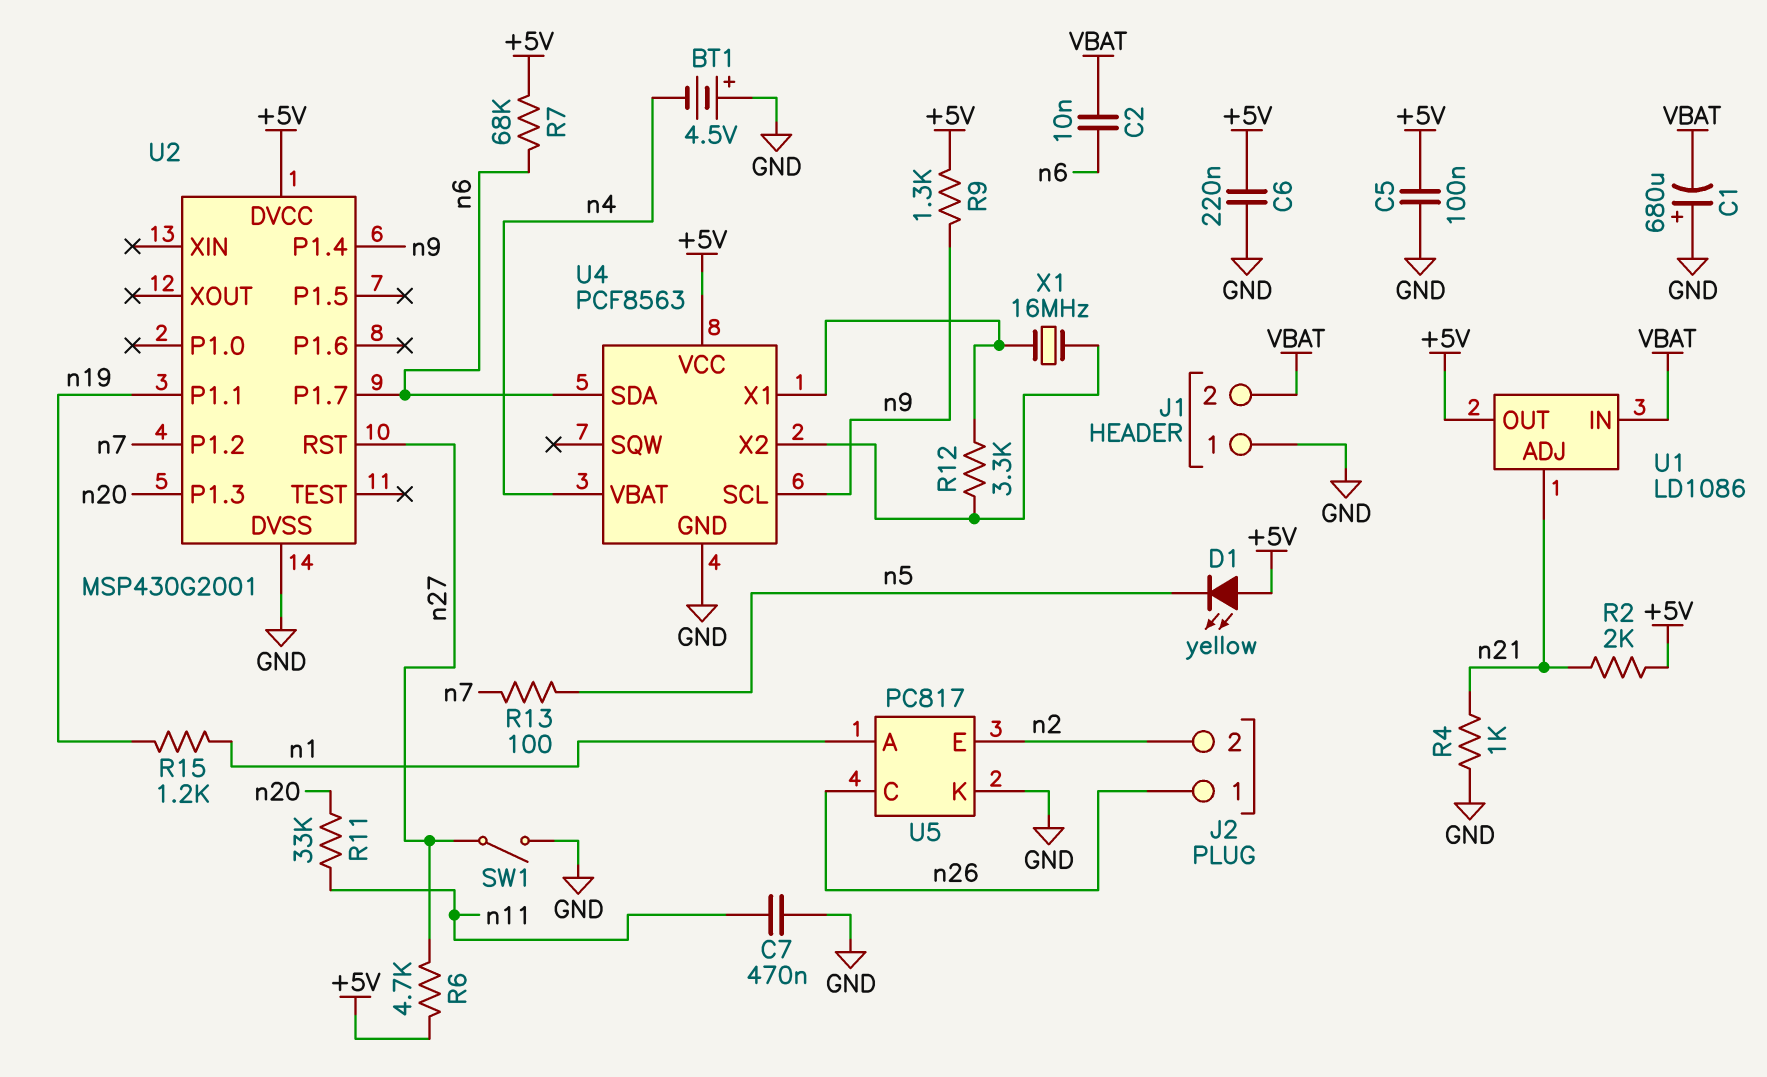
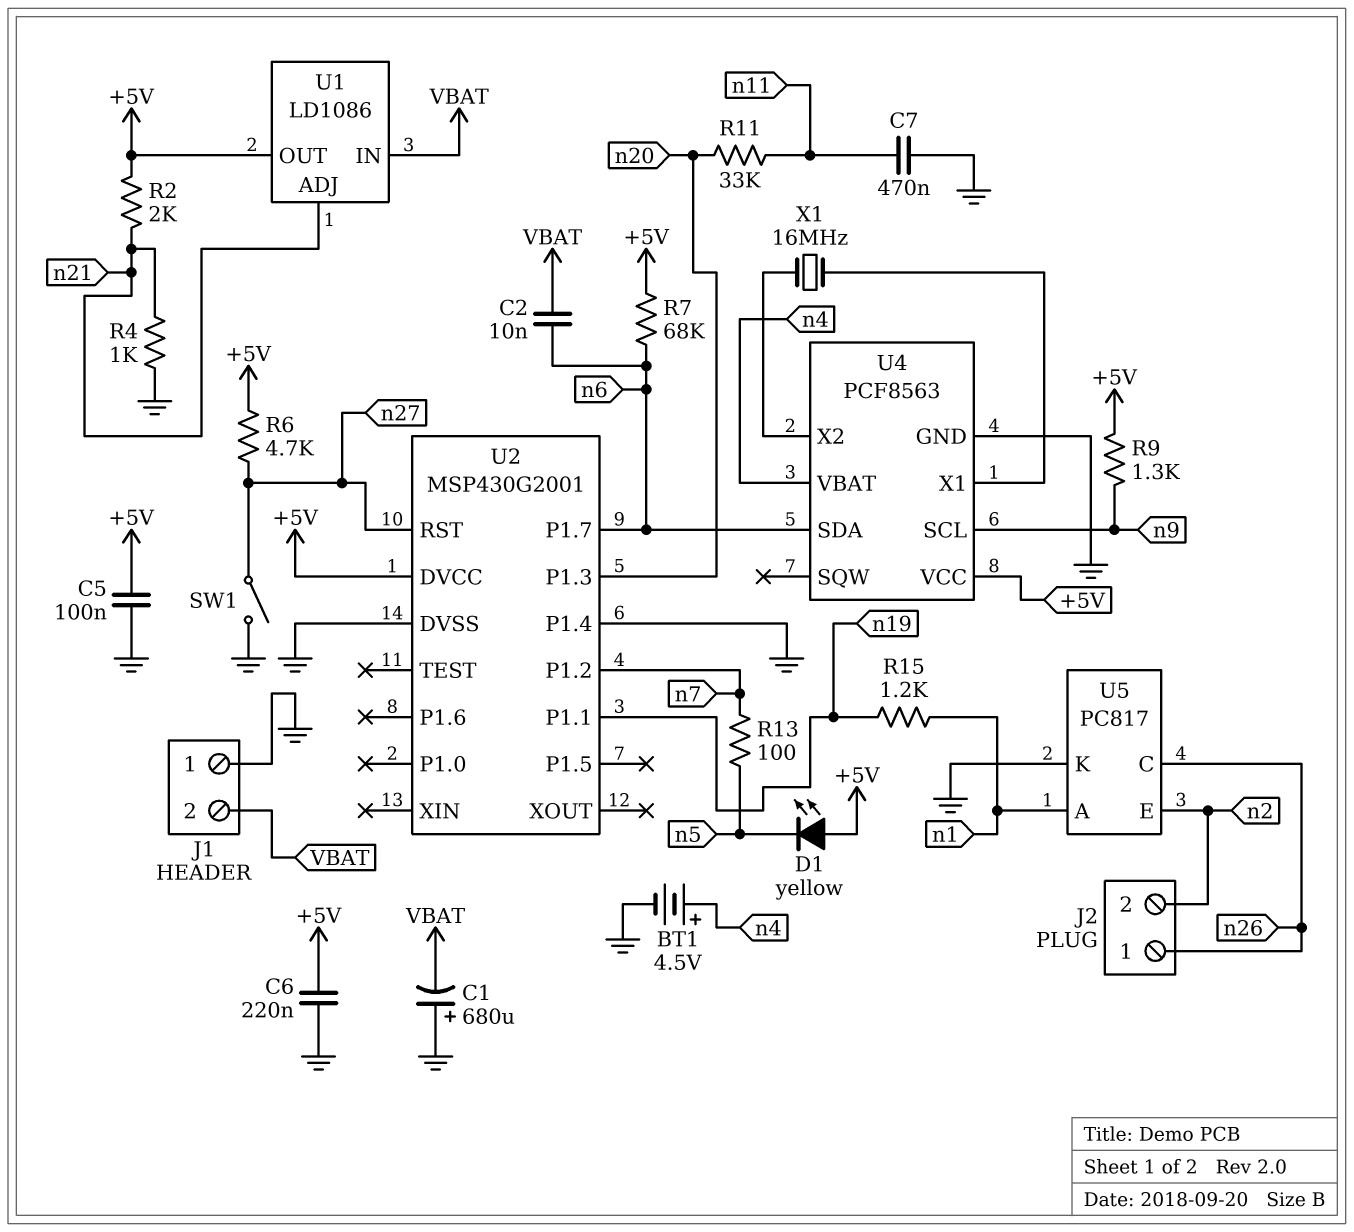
BT1: 4.5V (plus GND, minus n4) -> 4.5V (plus n4, minus GND)
R12: 3.3k (U4/X1, U4/X2) -> none
U2 pin P1.4: n9 -> GND

